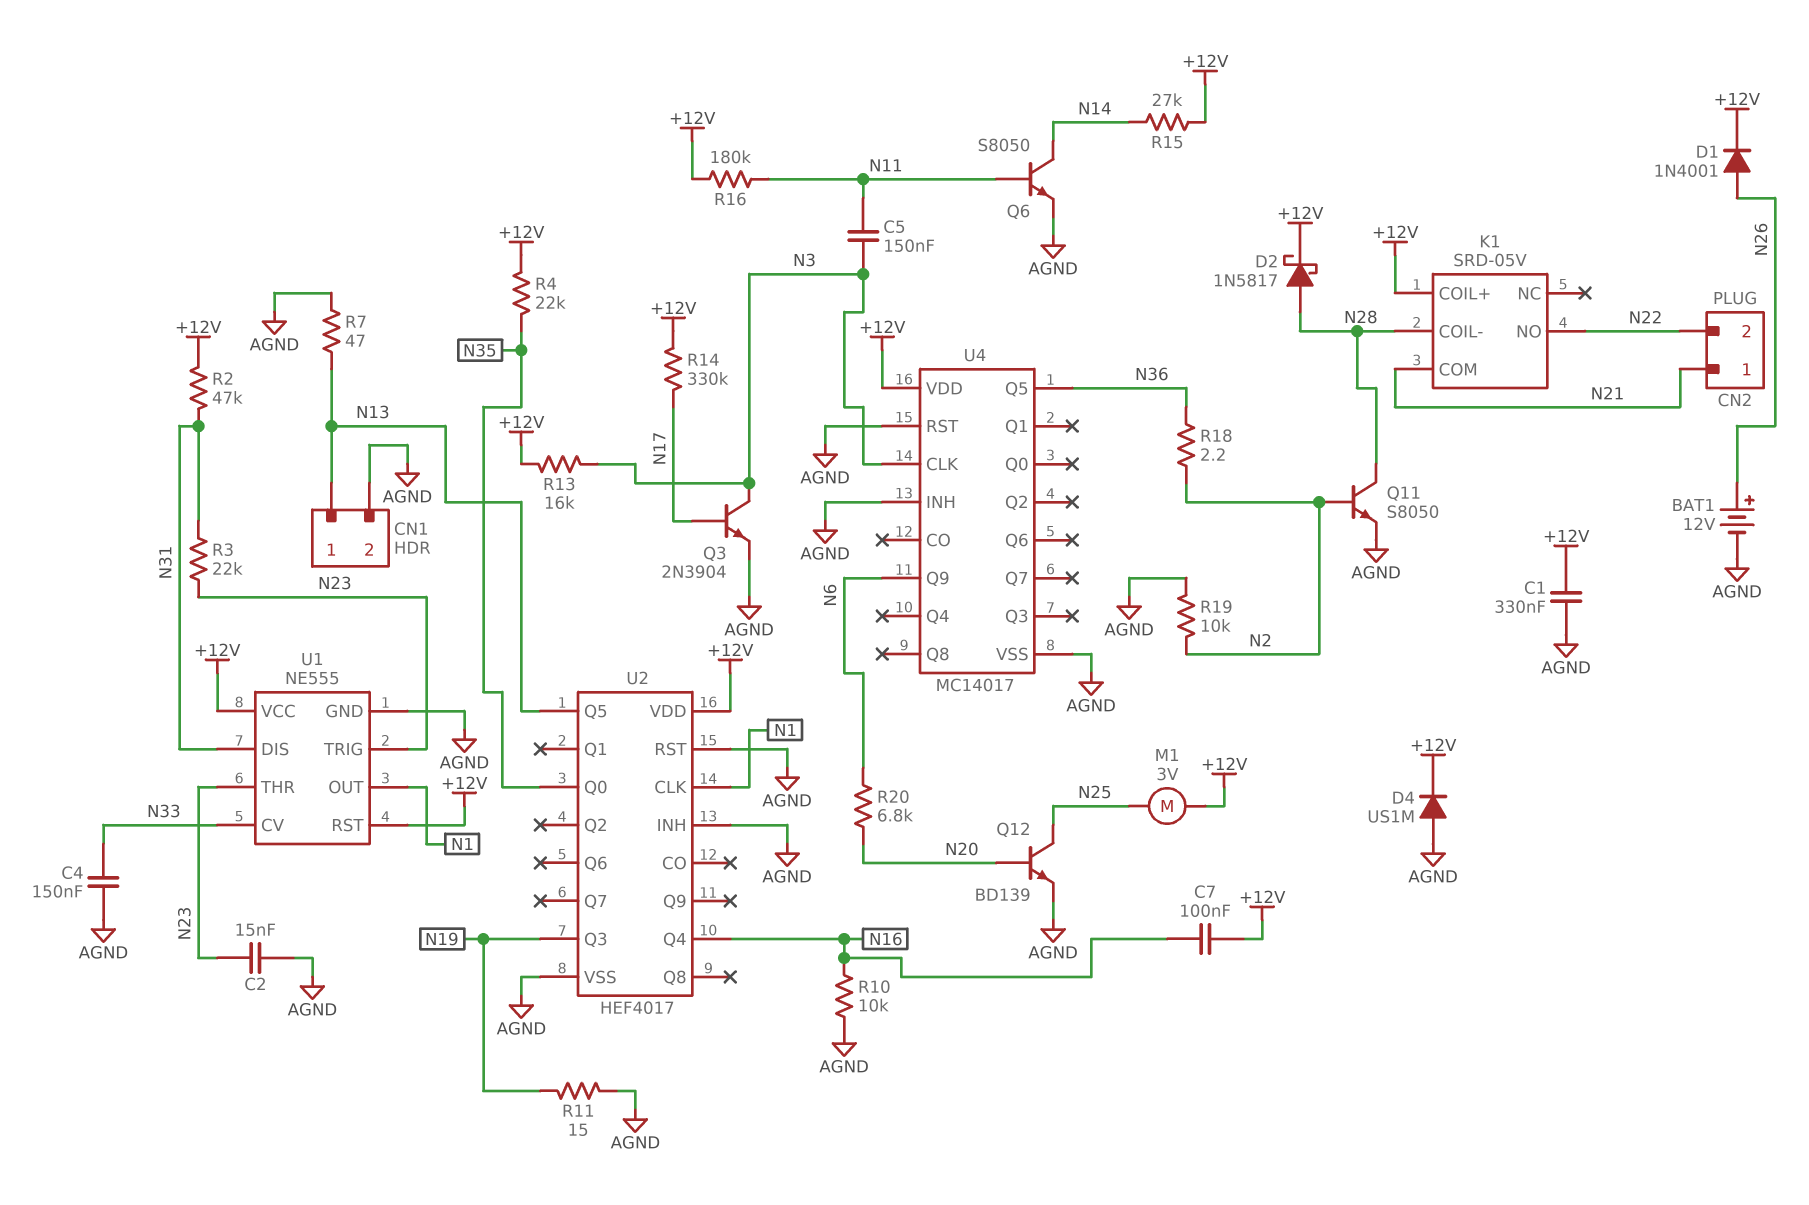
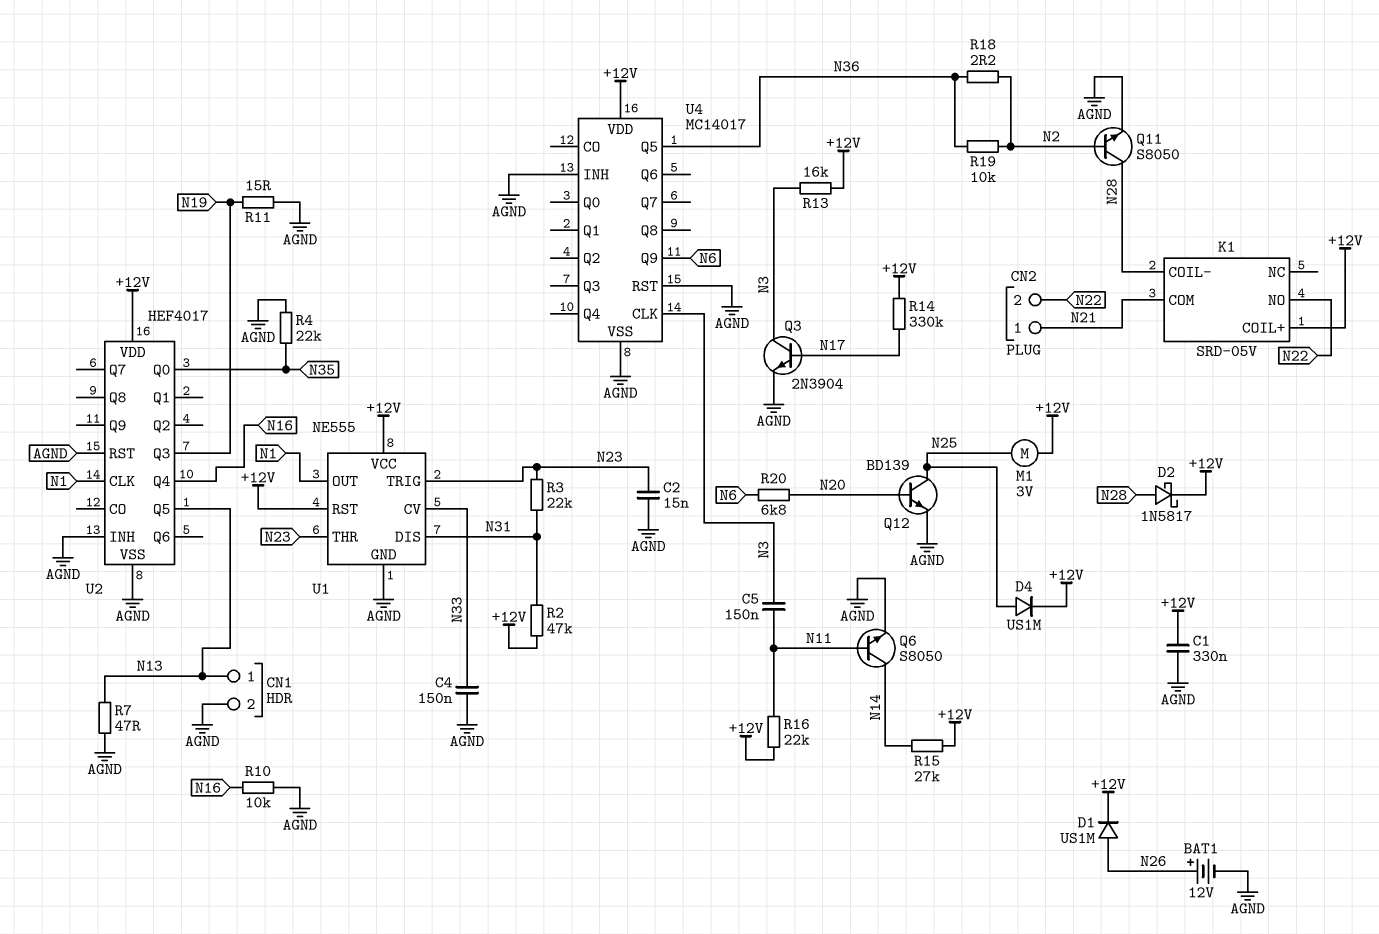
C7: 100nF (+12V, N16) -> none
D1: diode 1N4001 (A N26, K +12V) -> diode US1M (A N26, K +12V)
D4: diode US1M (A AGND, K +12V) -> diode US1M (A N25, K +12V)
R4: 22k (+12V, N35) -> 22k (AGND, N35)
R16: 180k (+12V, N11) -> 22k (+12V, N11)
R19: 10k (AGND, N2) -> 10k (N2, N36)

